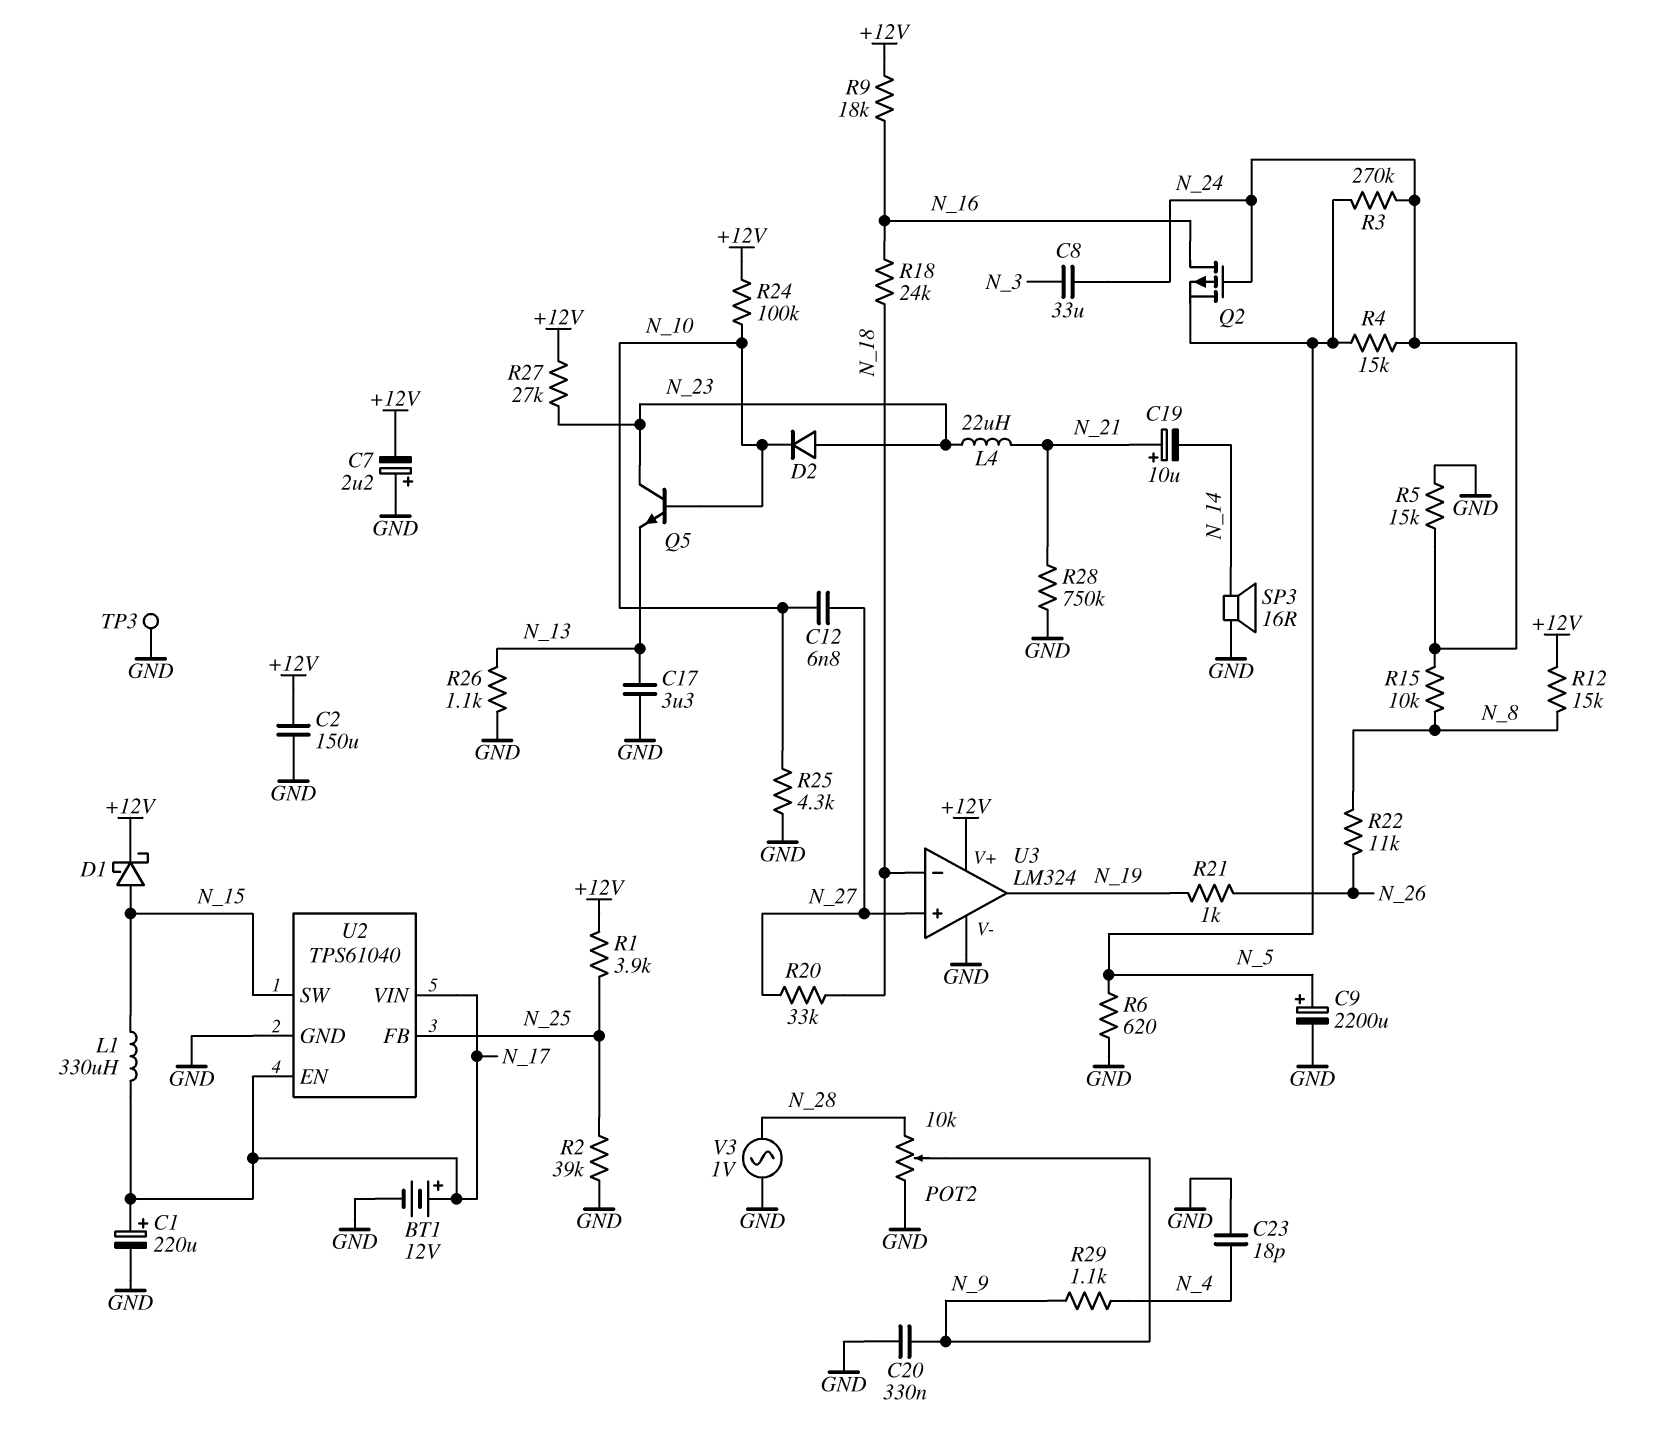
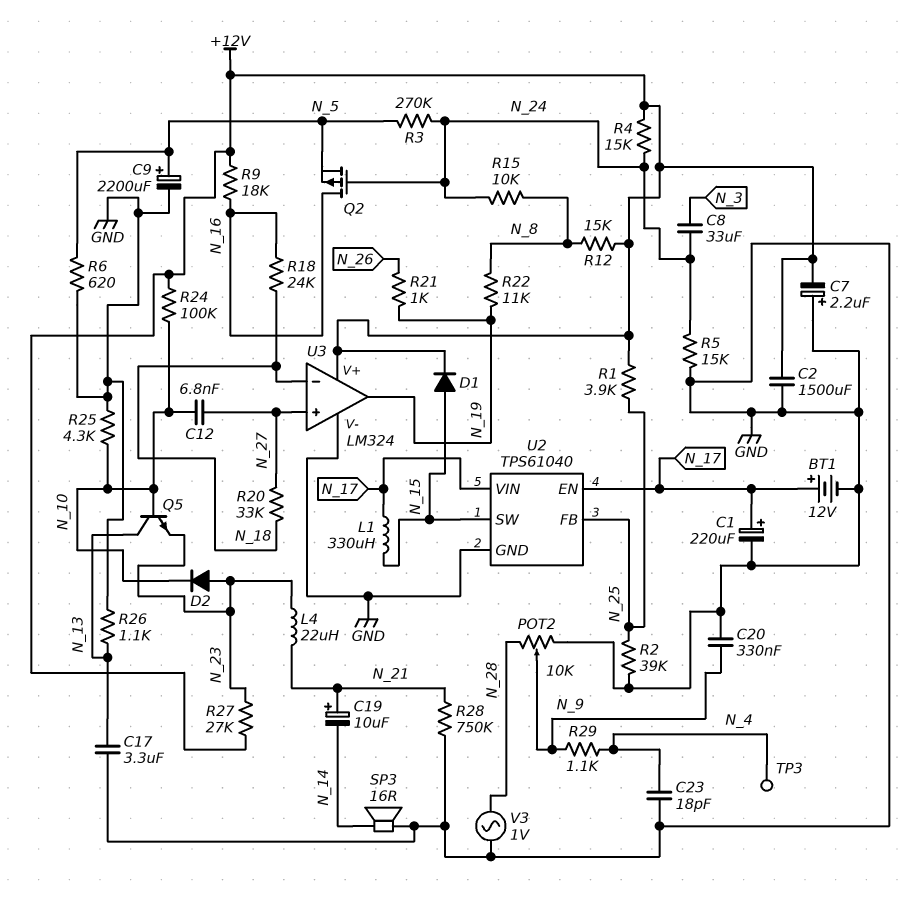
C2: 150uF (+12V, GND) -> 1500uF (+12V, GND)
D1: schottky (A N_15, K +12V) -> diode (A N_15, K +12V)
Q5: NPN (B N_10, C N_23, E N_13) -> NPN (B N_10, C N_13, E N_23)
R4: 15k (N_5, N_24) -> 15k (+12V, N_24)
R22: 11k (N_8, N_26) -> 11k (N_8, N_19)
TP3: test point (GND) -> test point (N_4)

